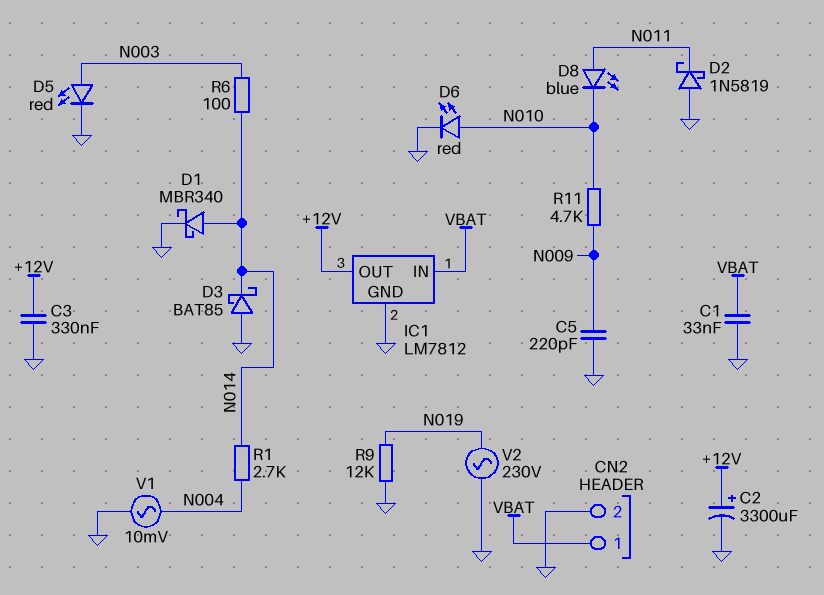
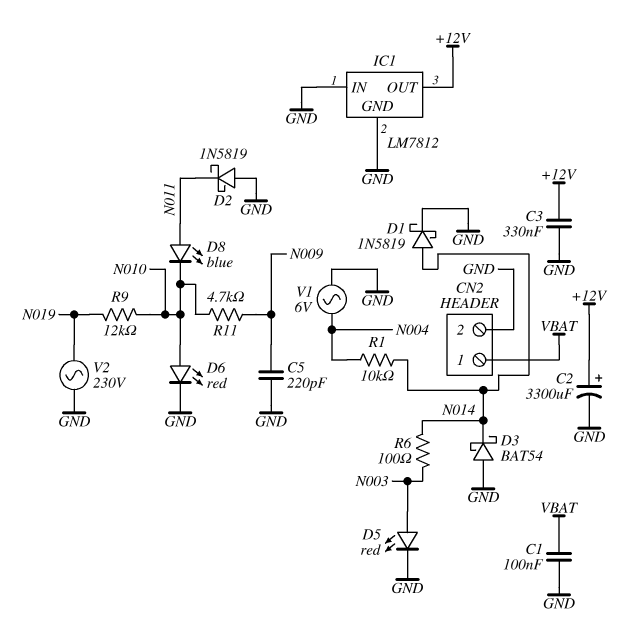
C1: 33nF (GND, VBAT) -> 100nF (GND, VBAT)
D1: schottky MBR340 (A N014, K GND) -> schottky 1N5819 (A N014, K GND)
D3: schottky BAT85 (A GND, K N014) -> schottky BAT54 (A GND, K N014)
IC1 pin IN: VBAT -> GND
R1: 2.7k (N004, N014) -> 10k (N004, N014)
R9: 12k (GND, N019) -> 12k (N010, N019)
V1: AC 10mV (GND, N004) -> AC 6V (GND, N004)

